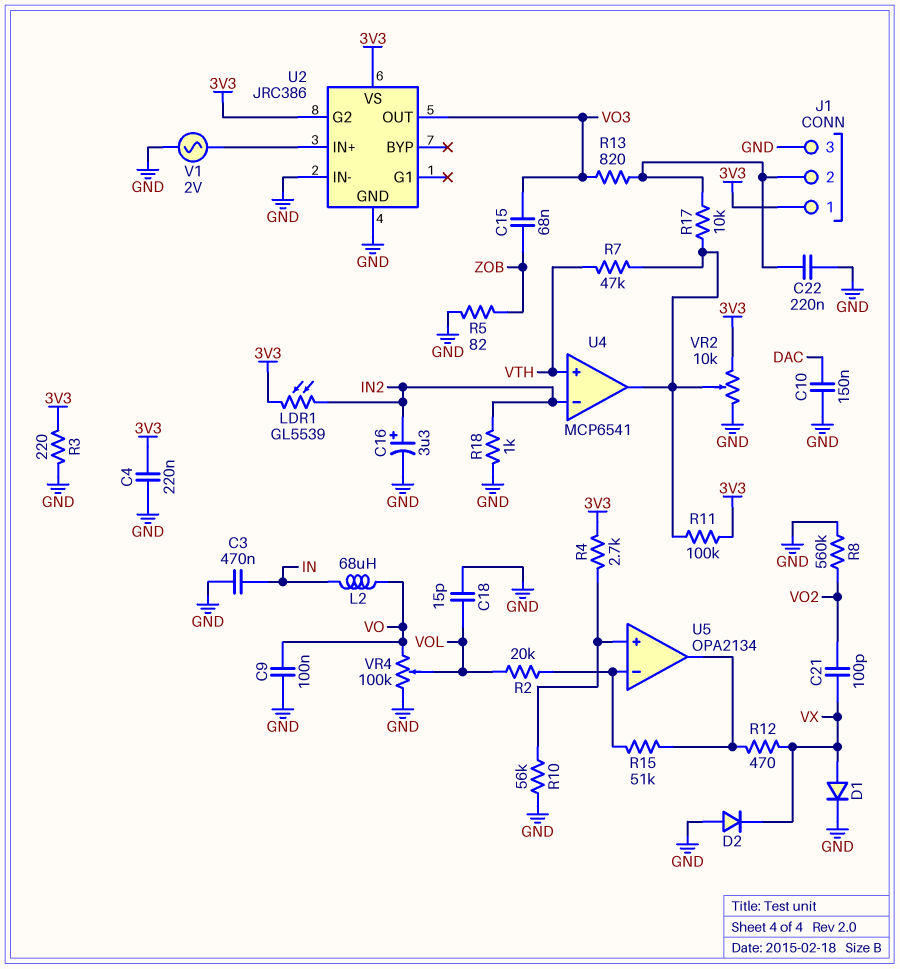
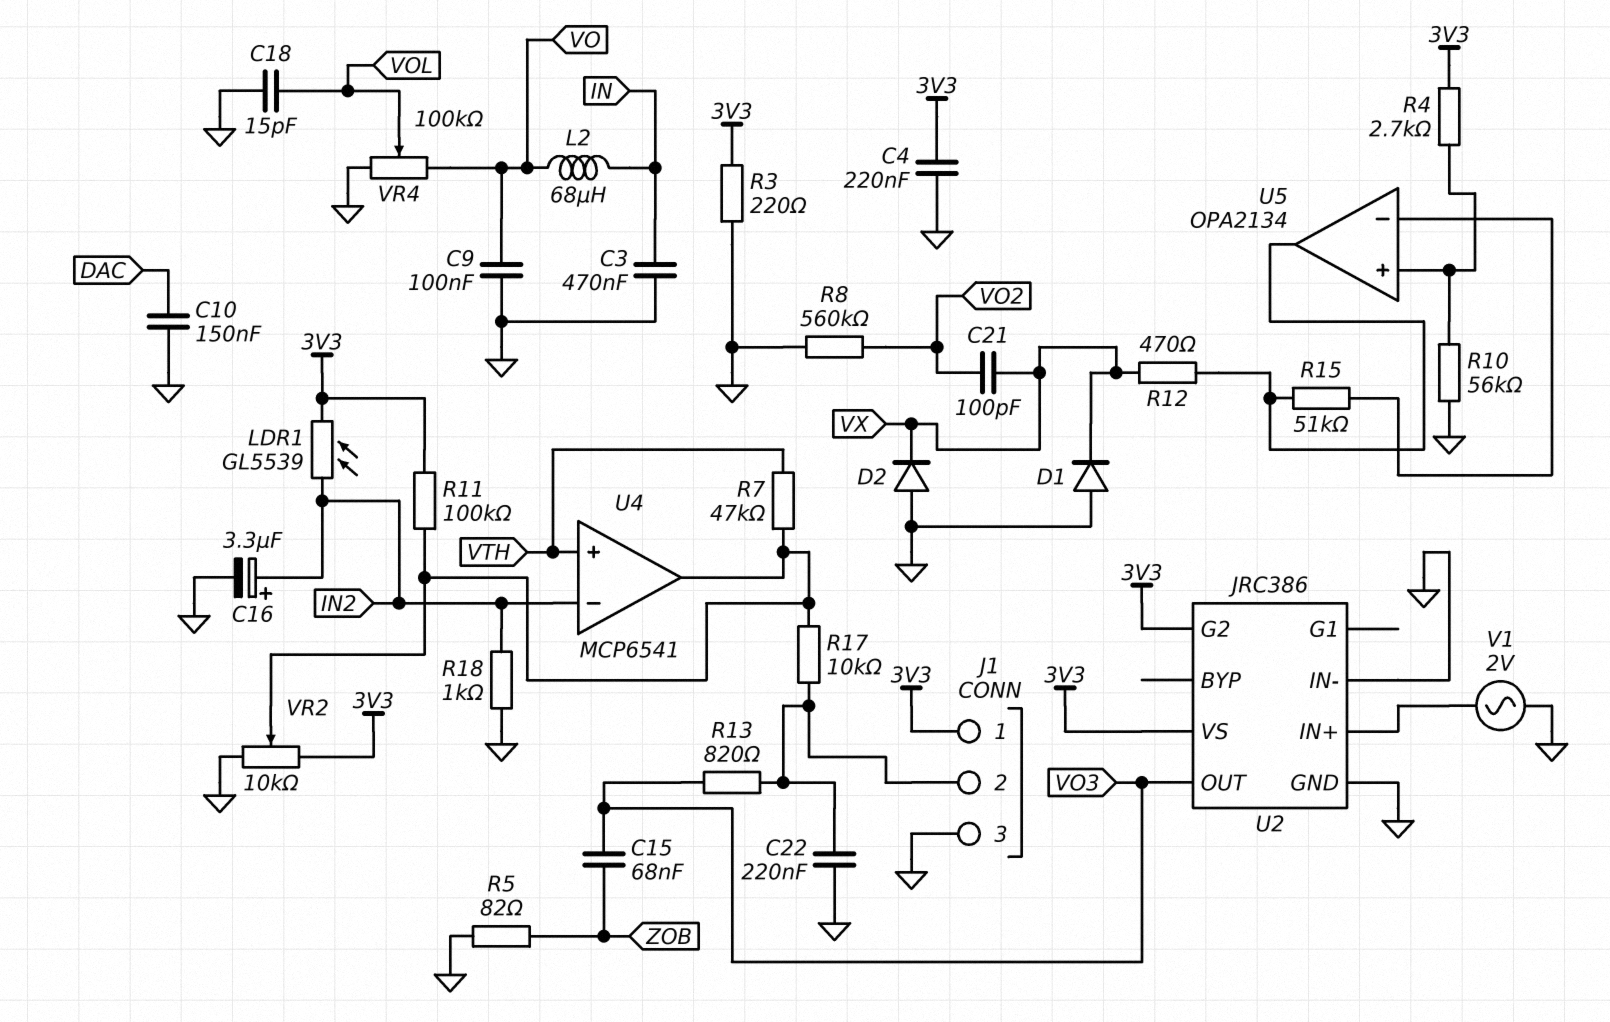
D1: diode (A VX, K GND) -> diode (A GND, K VX)
R2: 20k (U5/in-, VOL) -> none

